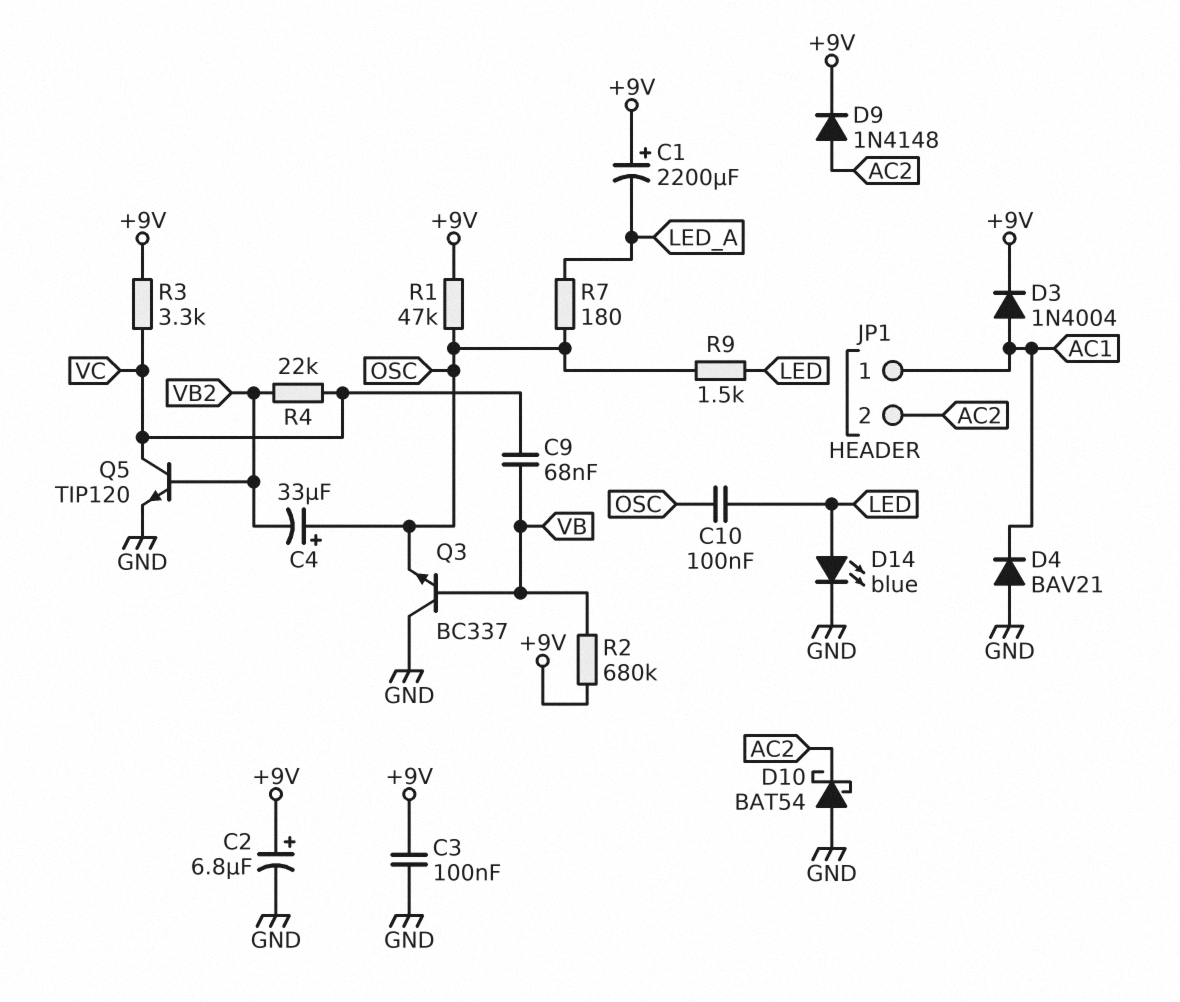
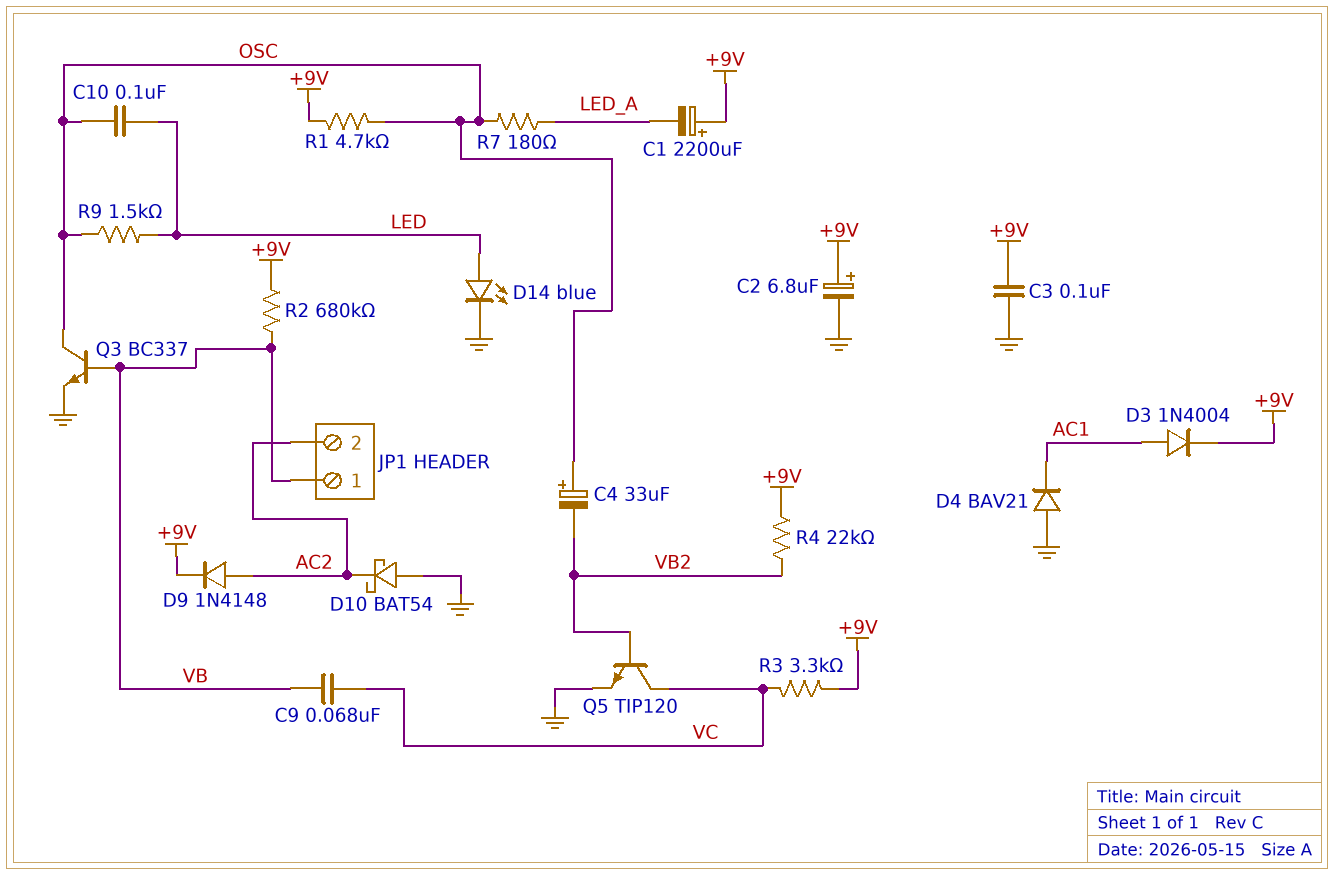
JP1 pin 1: AC1 -> VB
Q3: NPN BC337 (B VB, C GND, E OSC) -> NPN BC337 (B VB, C OSC, E GND)
R1: 47k (+9V, OSC) -> 4.7k (+9V, OSC)
R4: 22k (VB2, VC) -> 22k (+9V, VB2)

